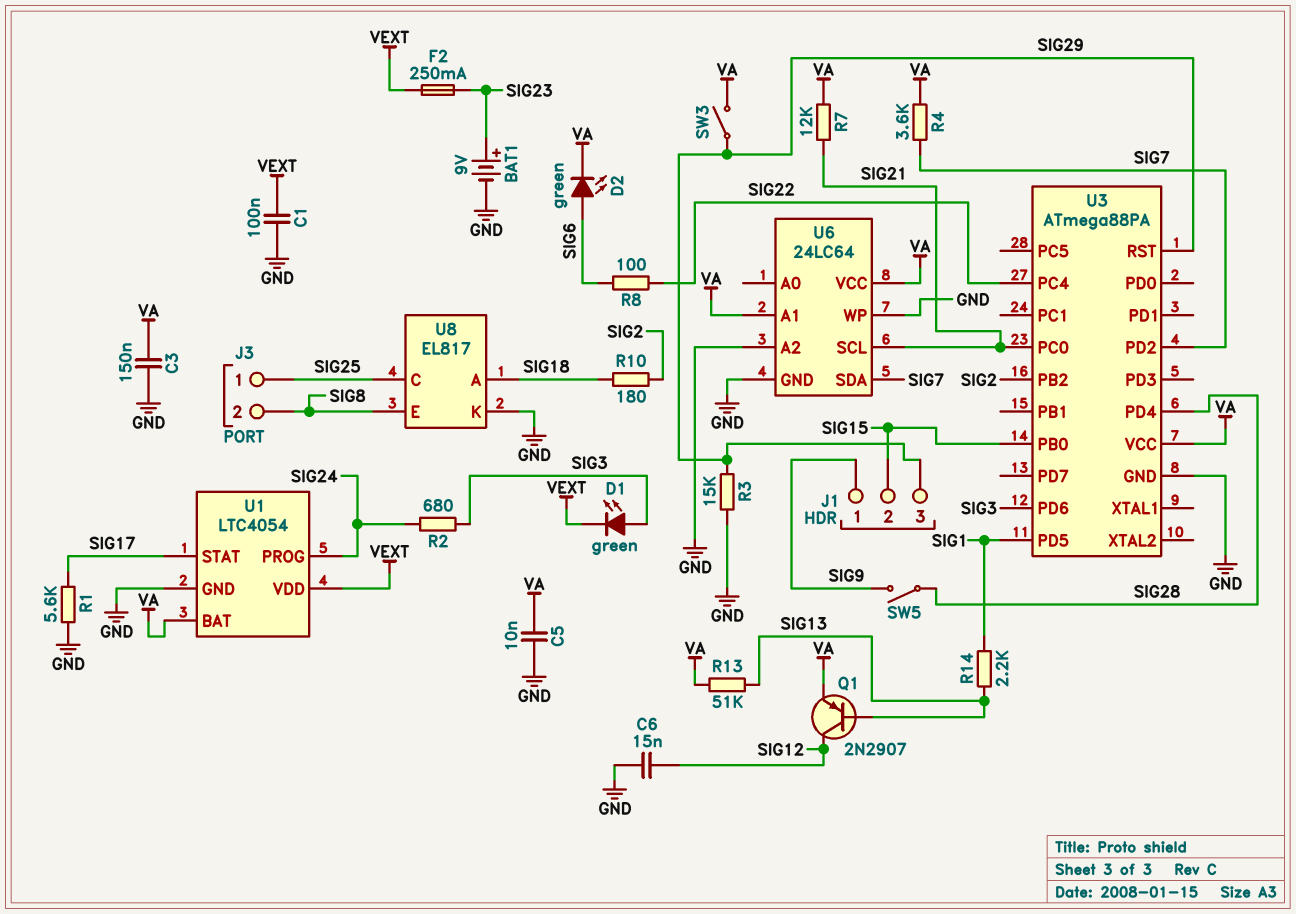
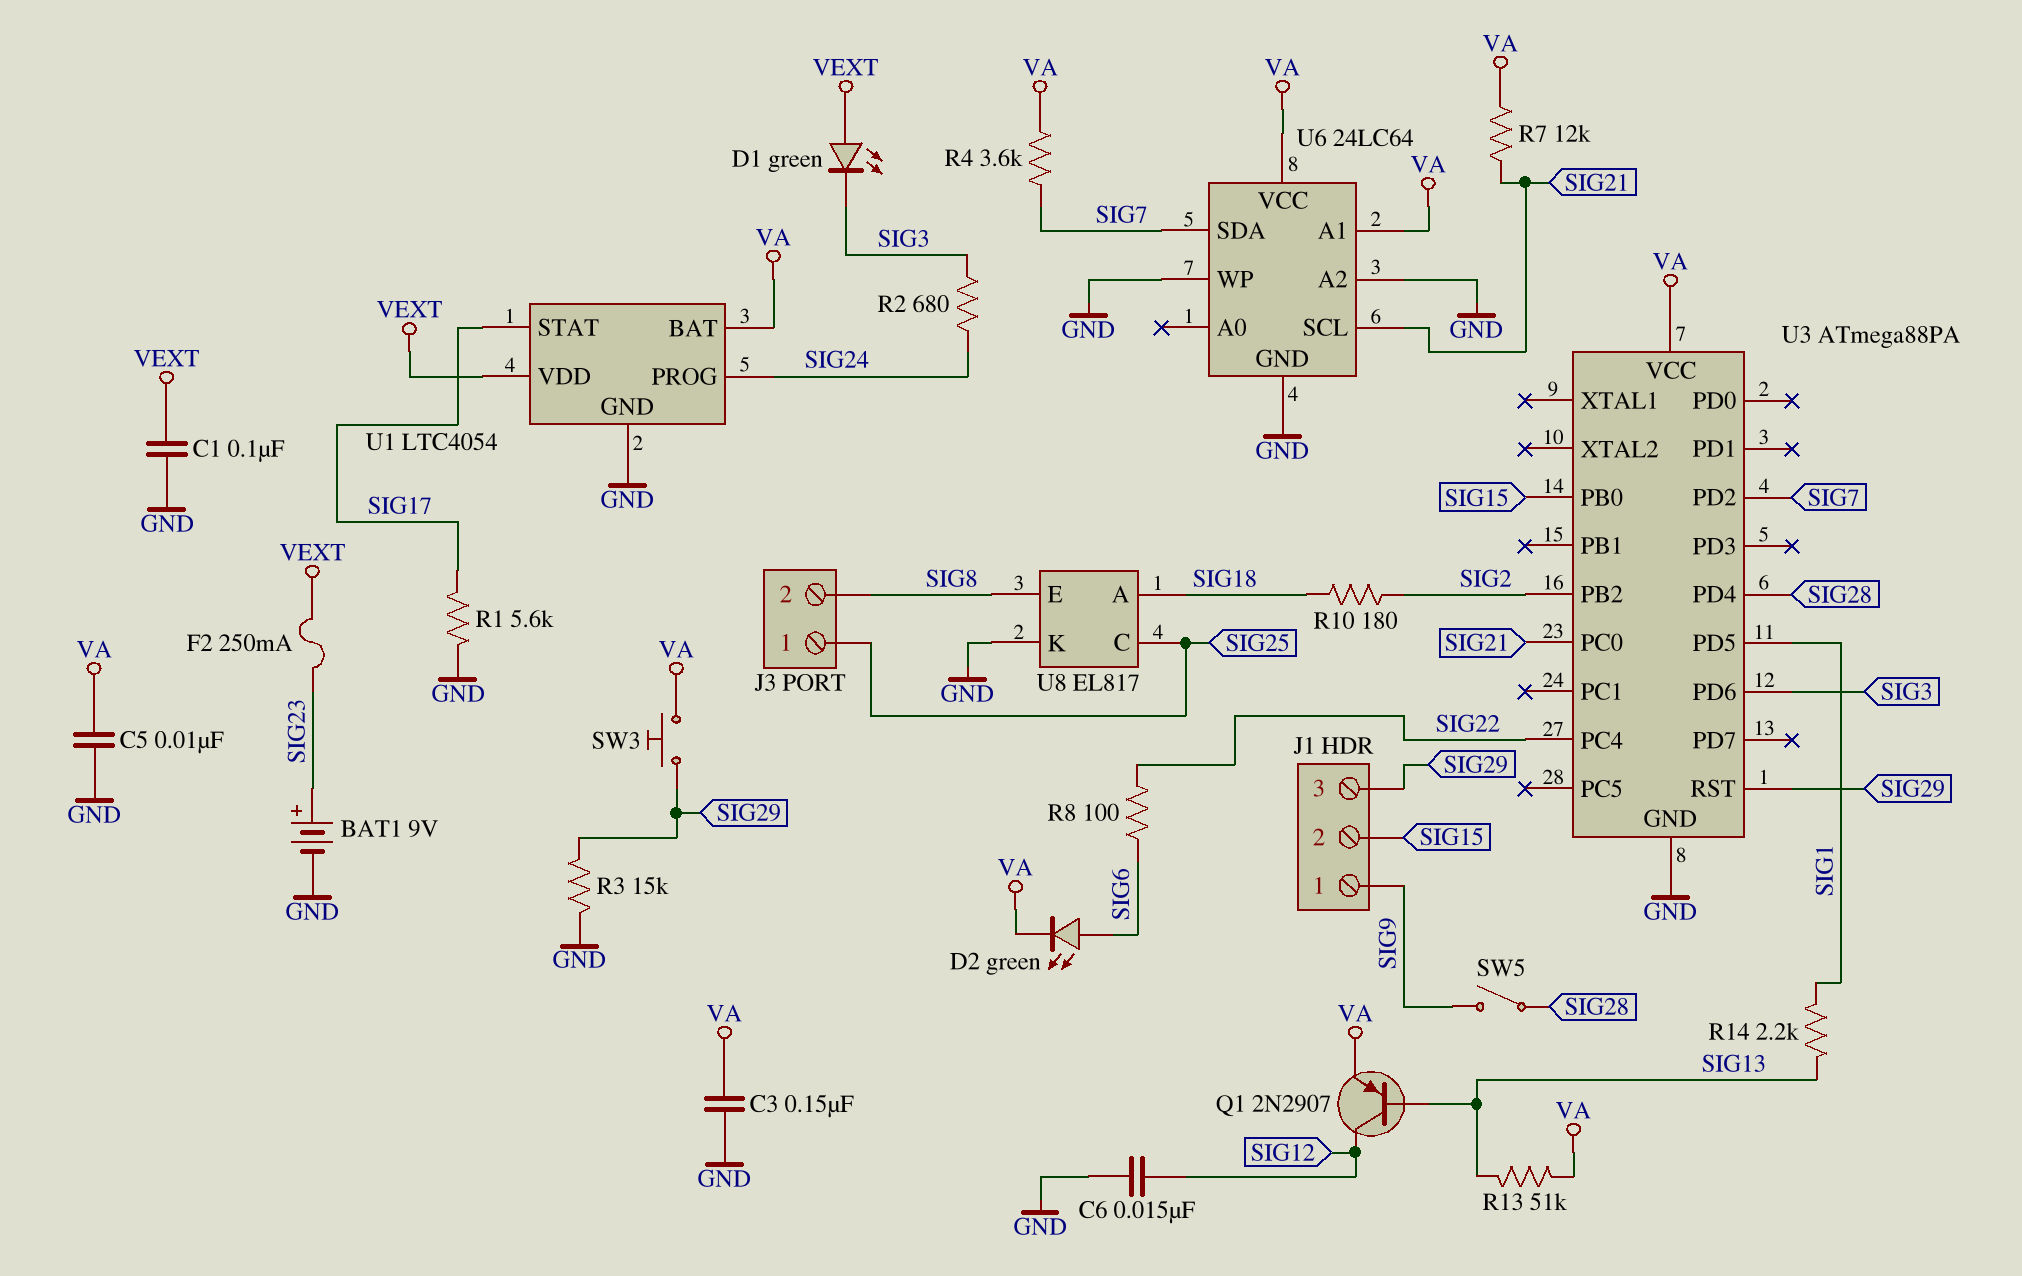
D1: LED green (A SIG3, K VEXT) -> LED green (A VEXT, K SIG3)
SW3: switch (SIG29, VA) -> button (SIG29, VA)

